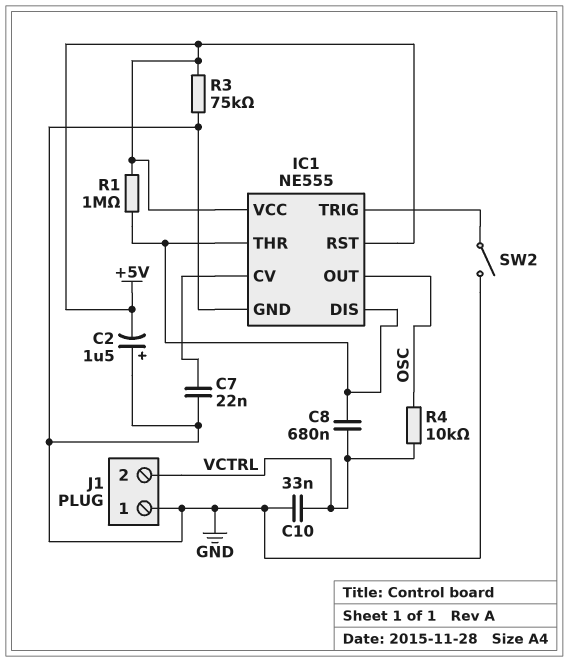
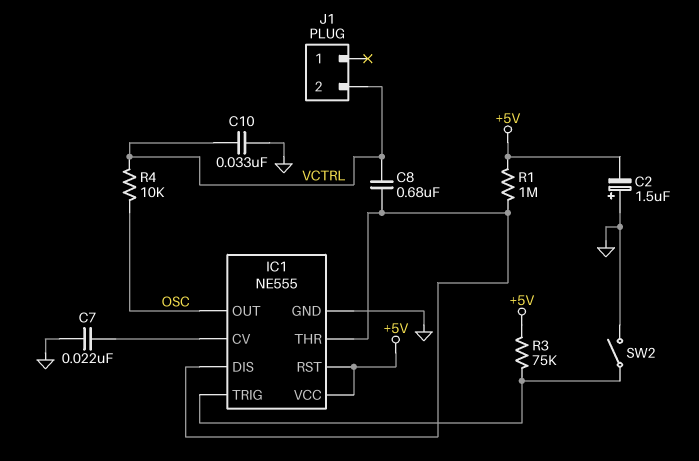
J1 pin 1: GND -> none
R3: 75k (+5V, GND) -> 75k (+5V, IC1/TRIG)

